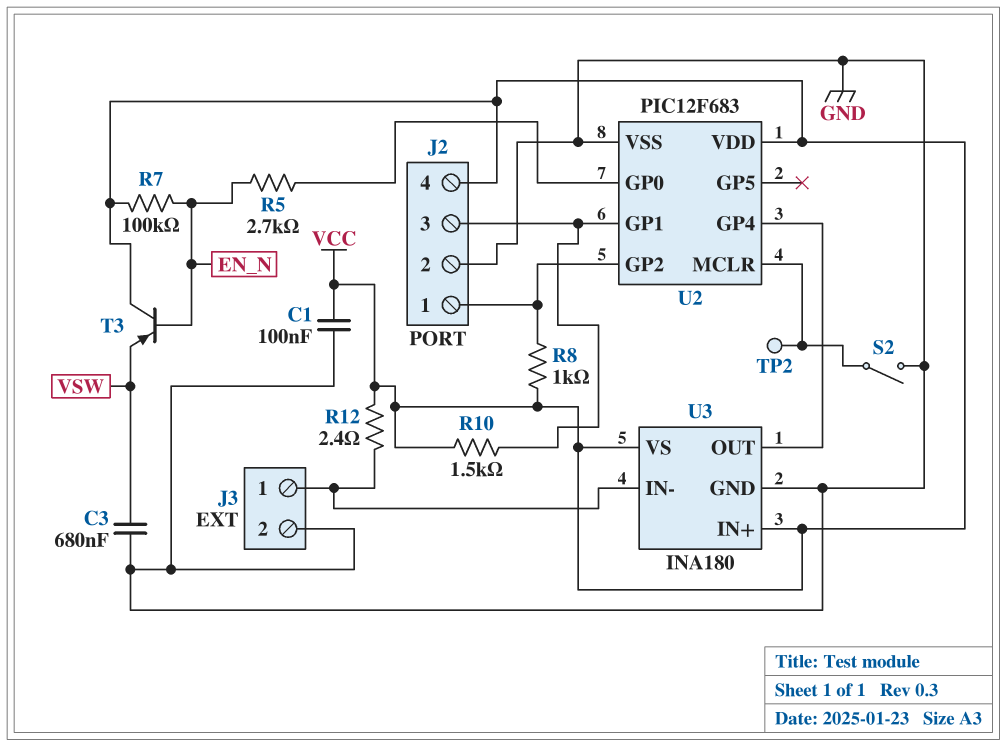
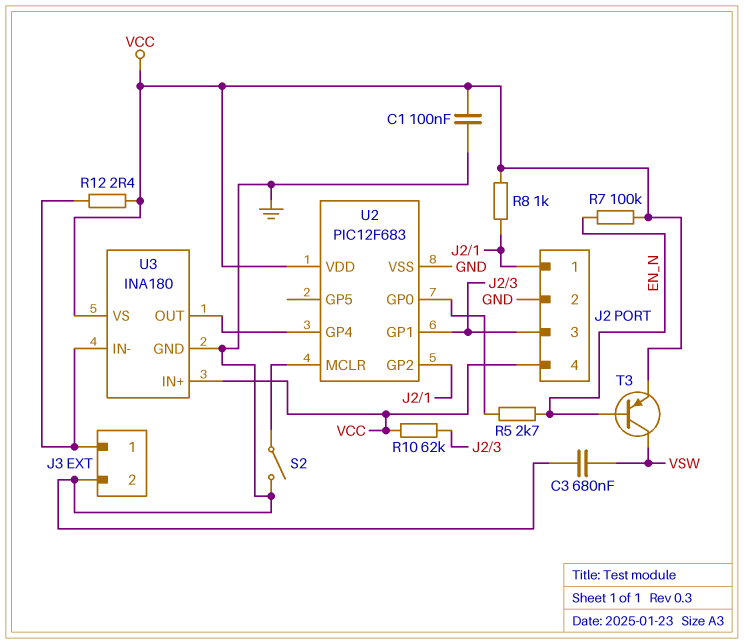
R10: 1.5k (J2/3, VCC) -> 62k (J2/3, VCC)
T3: PNP (B EN_N, C VCC, E VSW) -> PNP (B EN_N, C VSW, E VCC)
TP2: test point (U2/MCLR) -> none

